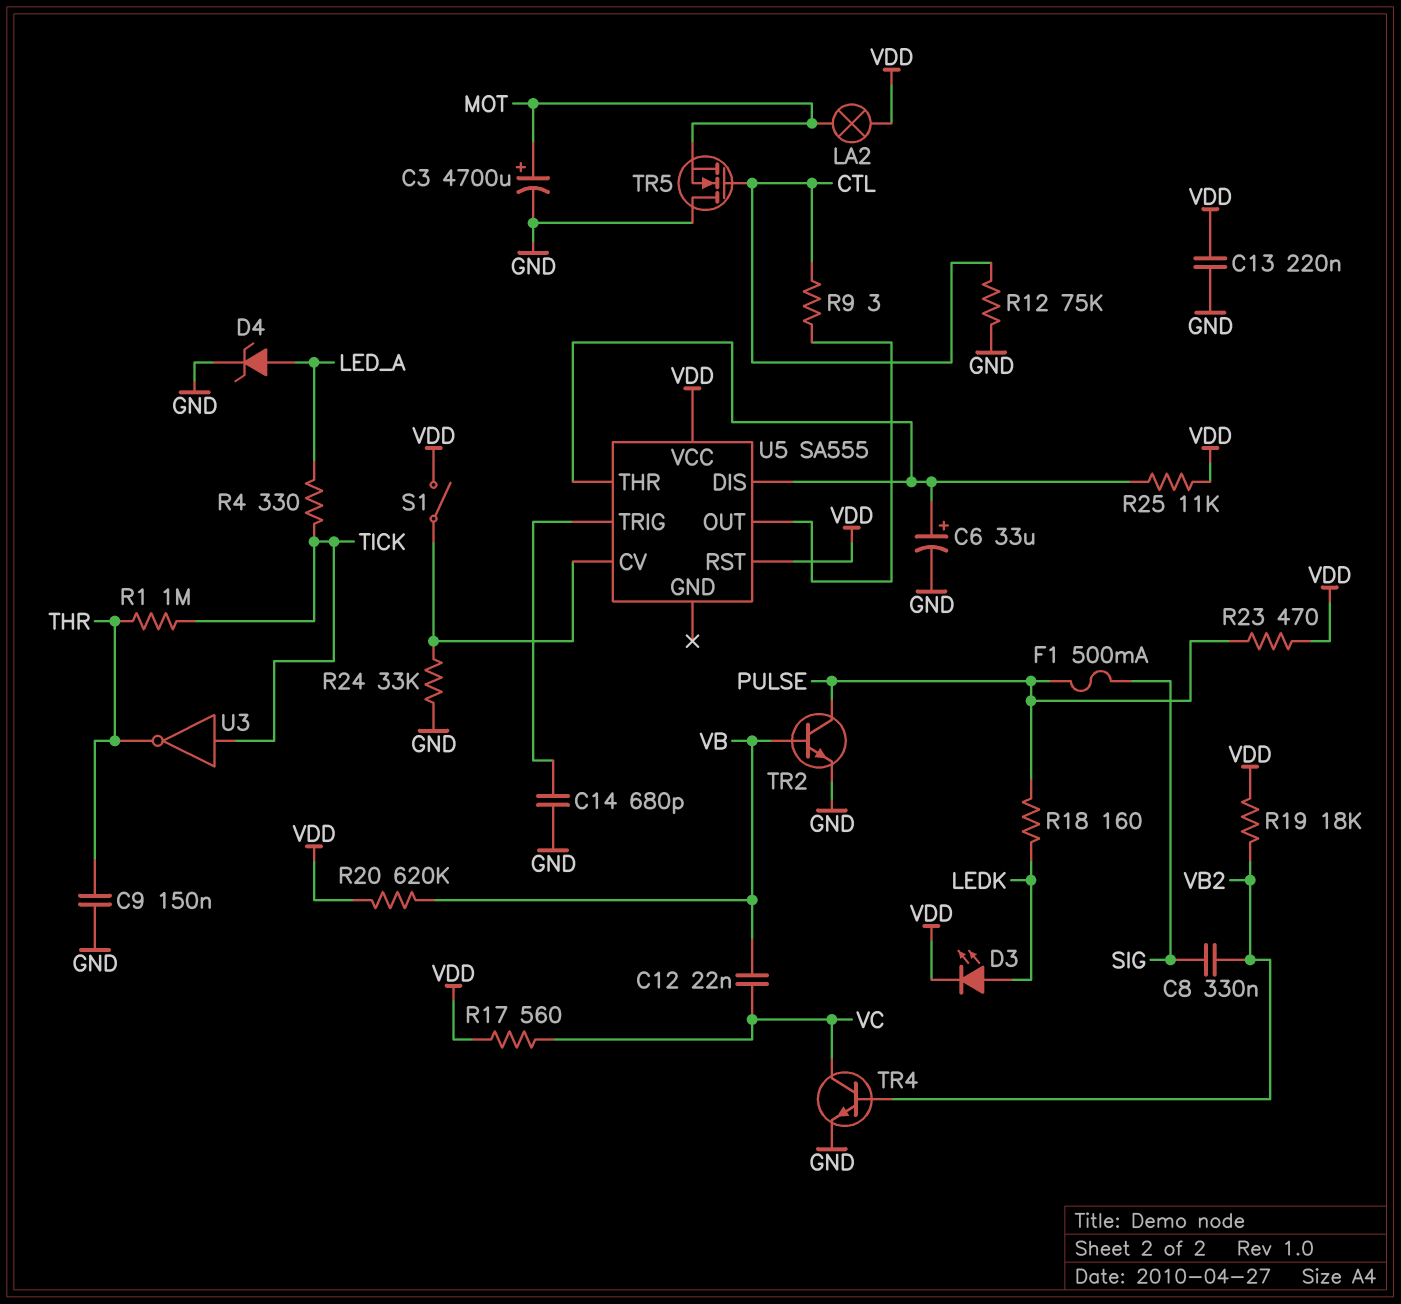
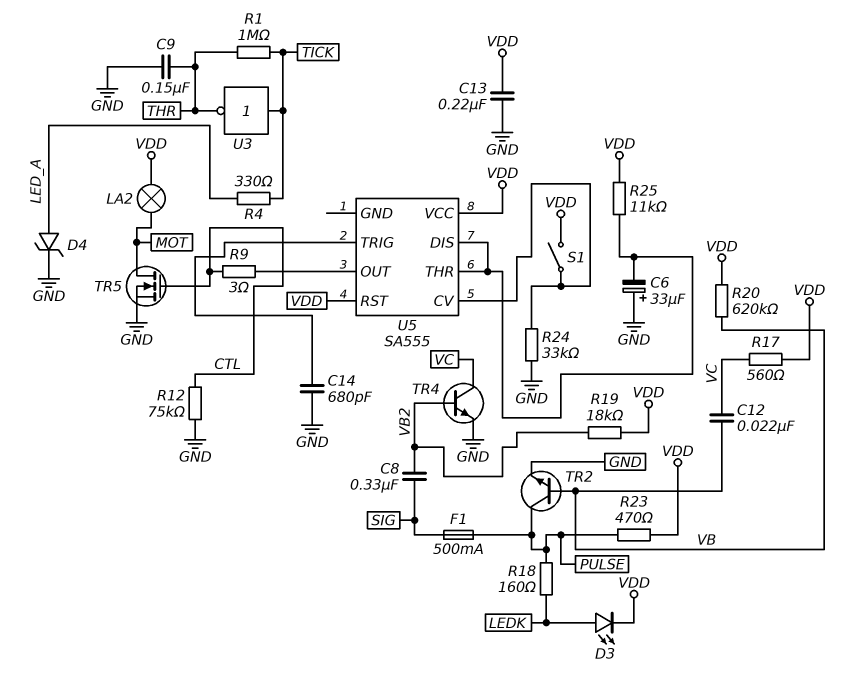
C3: 4700uF (plus MOT, minus GND) -> none
C6: 33uF (plus U5/DIS, minus GND) -> 33uF (plus GND, minus U5/DIS)
TR5: NMOS (G CTL, D GND, S MOT) -> NMOS (G CTL, D MOT, S GND)

